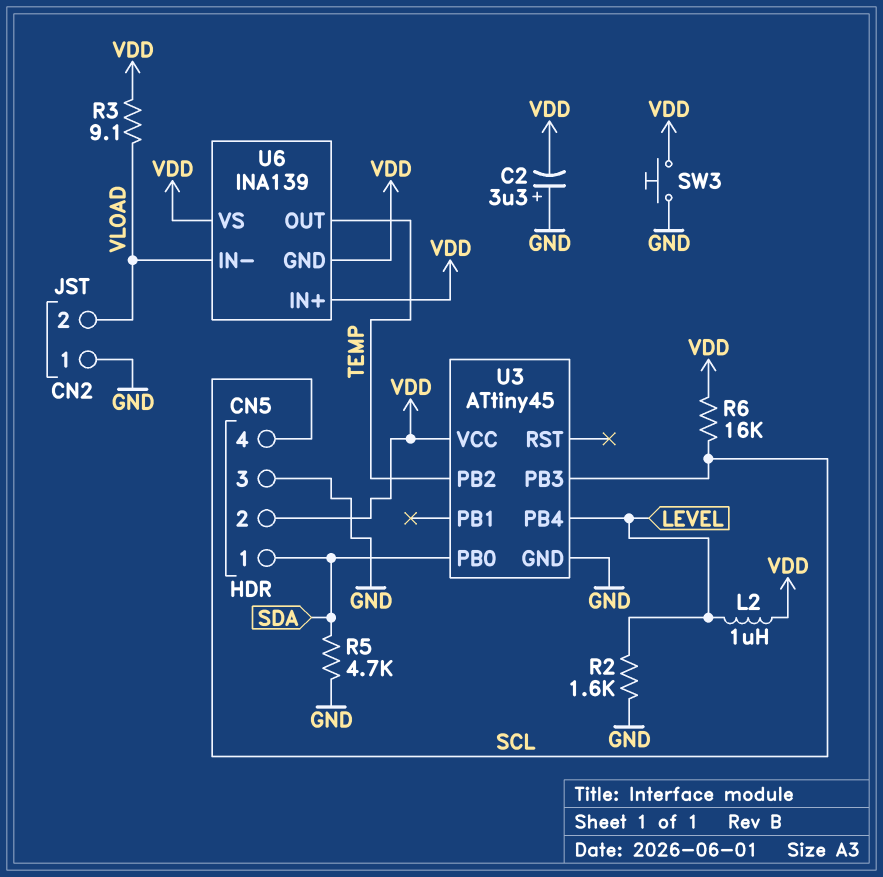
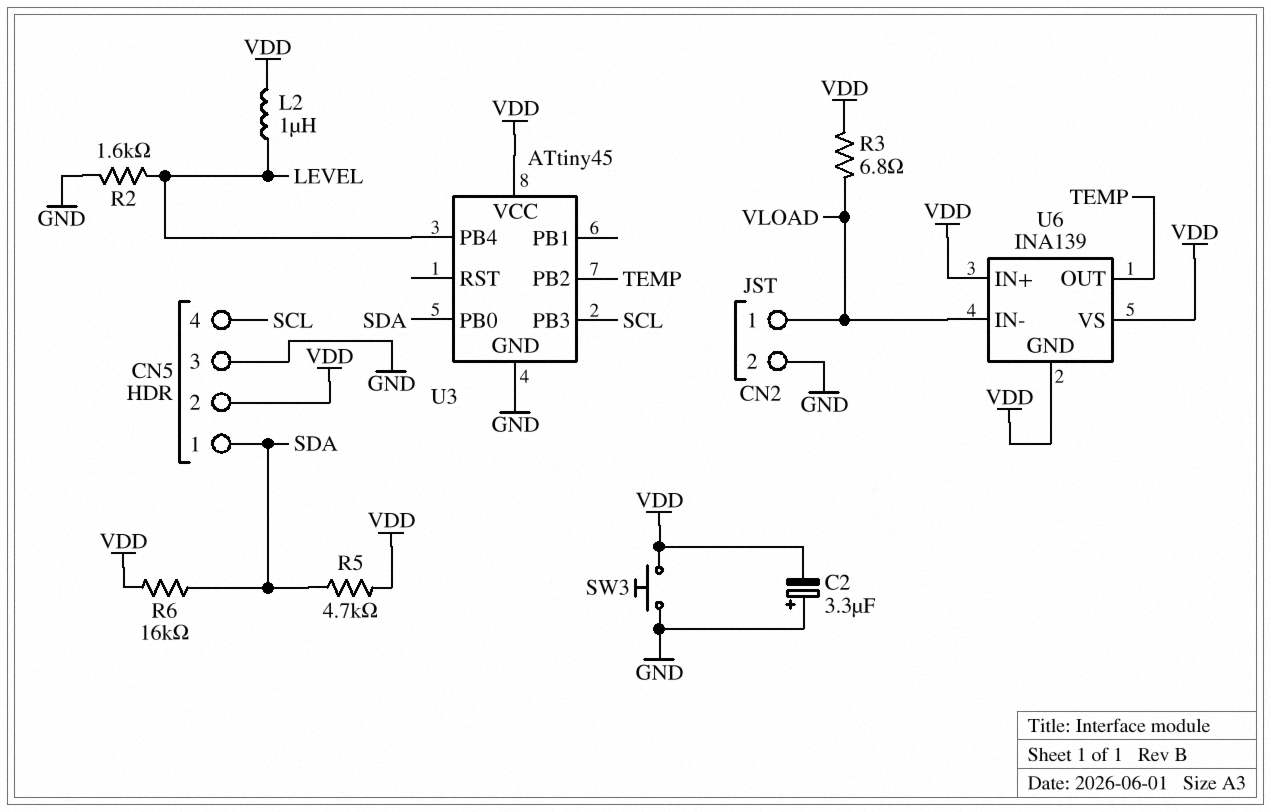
CN2 pin 1: GND -> VLOAD
CN2 pin 2: VLOAD -> GND
R3: 9.1 (VDD, VLOAD) -> 6.8 (VDD, VLOAD)
R5: 4.7k (GND, SDA) -> 4.7k (SDA, VDD)
R6: 16k (SCL, VDD) -> 16k (SDA, VDD)

